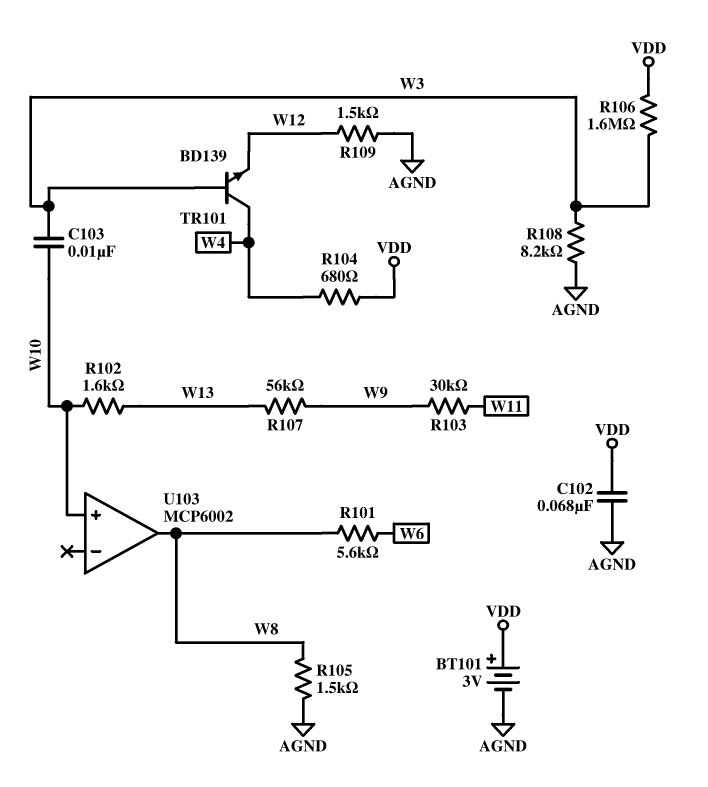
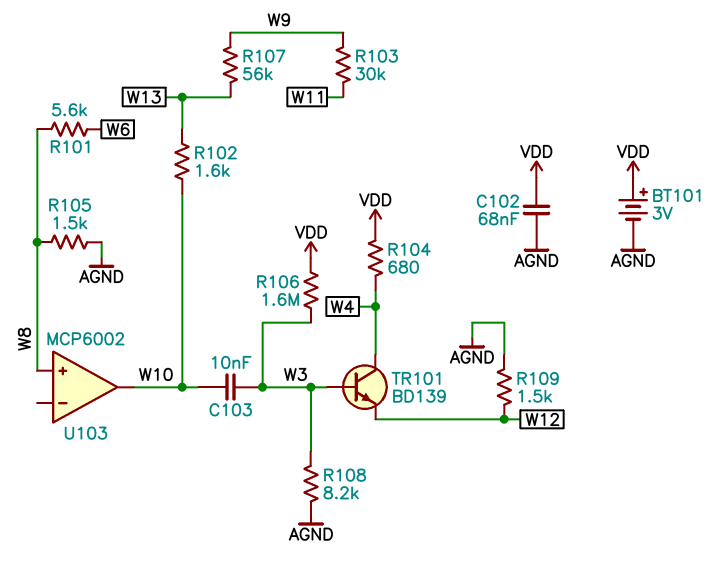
U103 pin in+: W10 -> W8
U103 pin out: W8 -> W10

